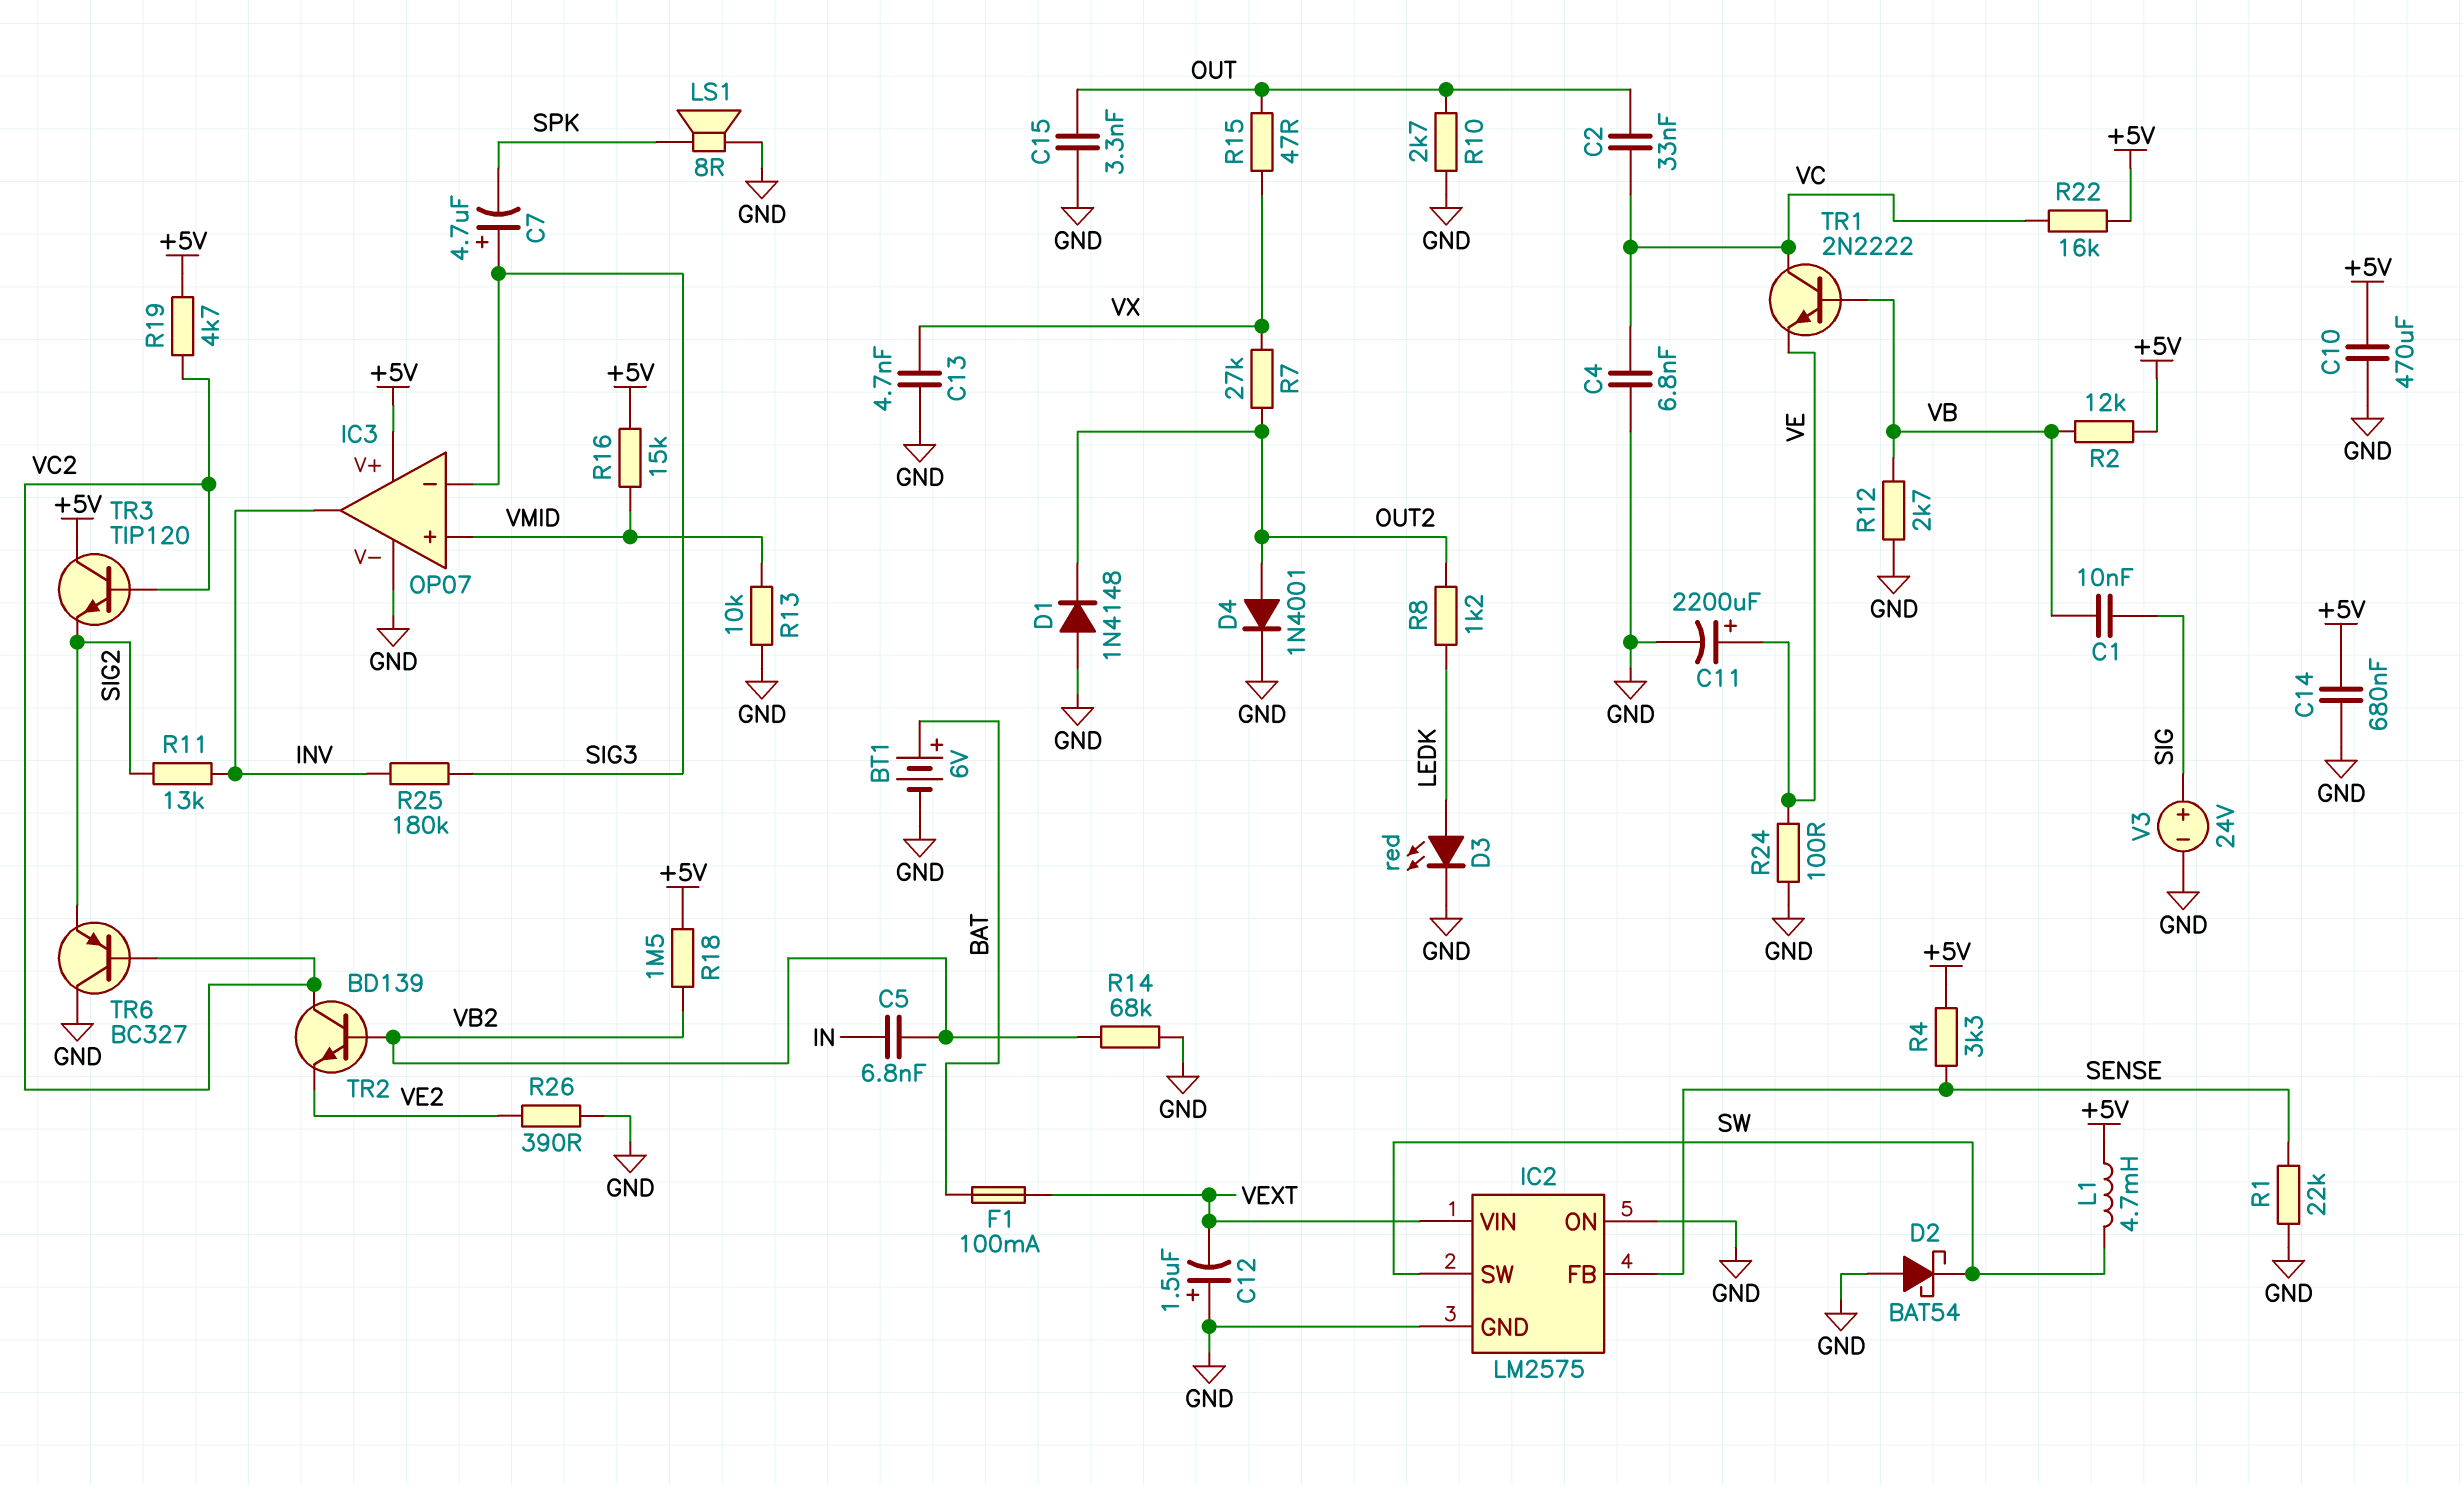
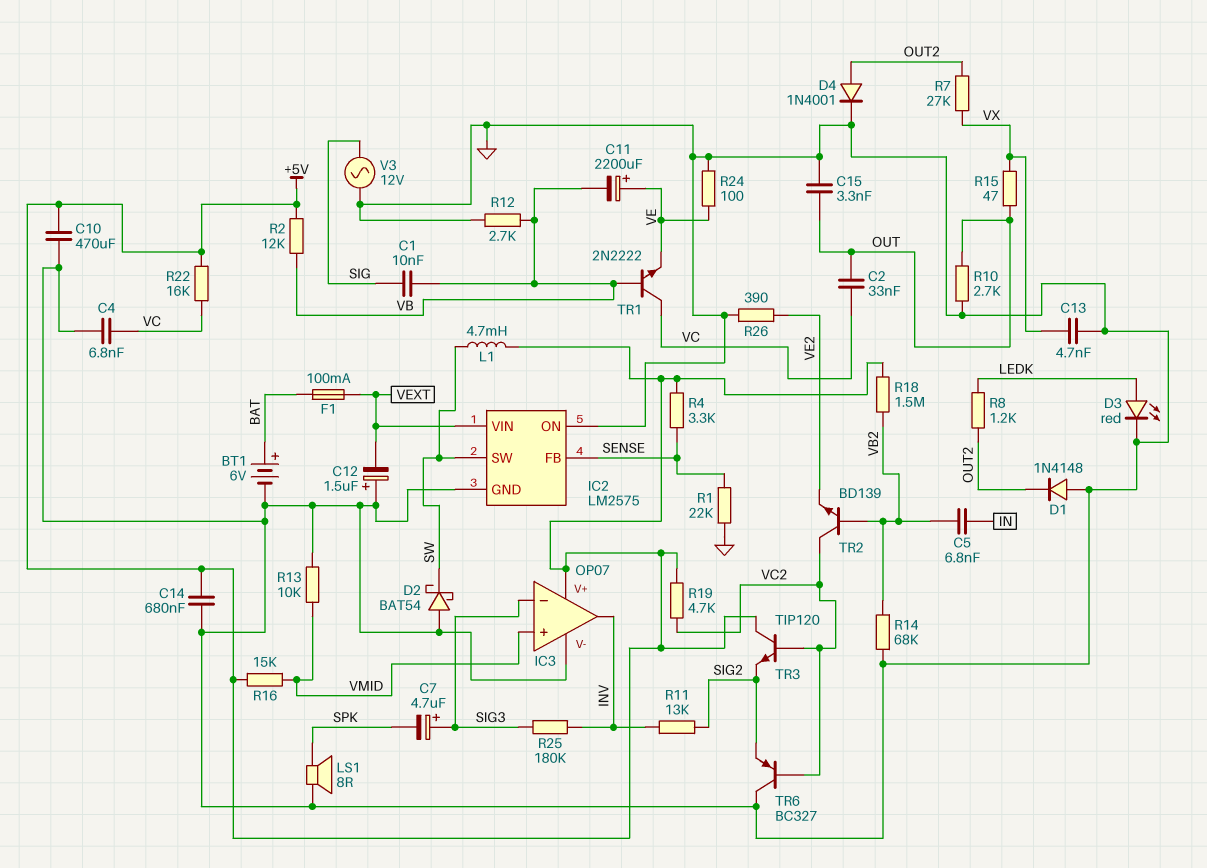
C11: 2200uF (plus VE, minus GND) -> 2200uF (plus VE, minus VB)
V3: 24V (plus SIG, minus GND) -> AC 12V (GND, SIG)

